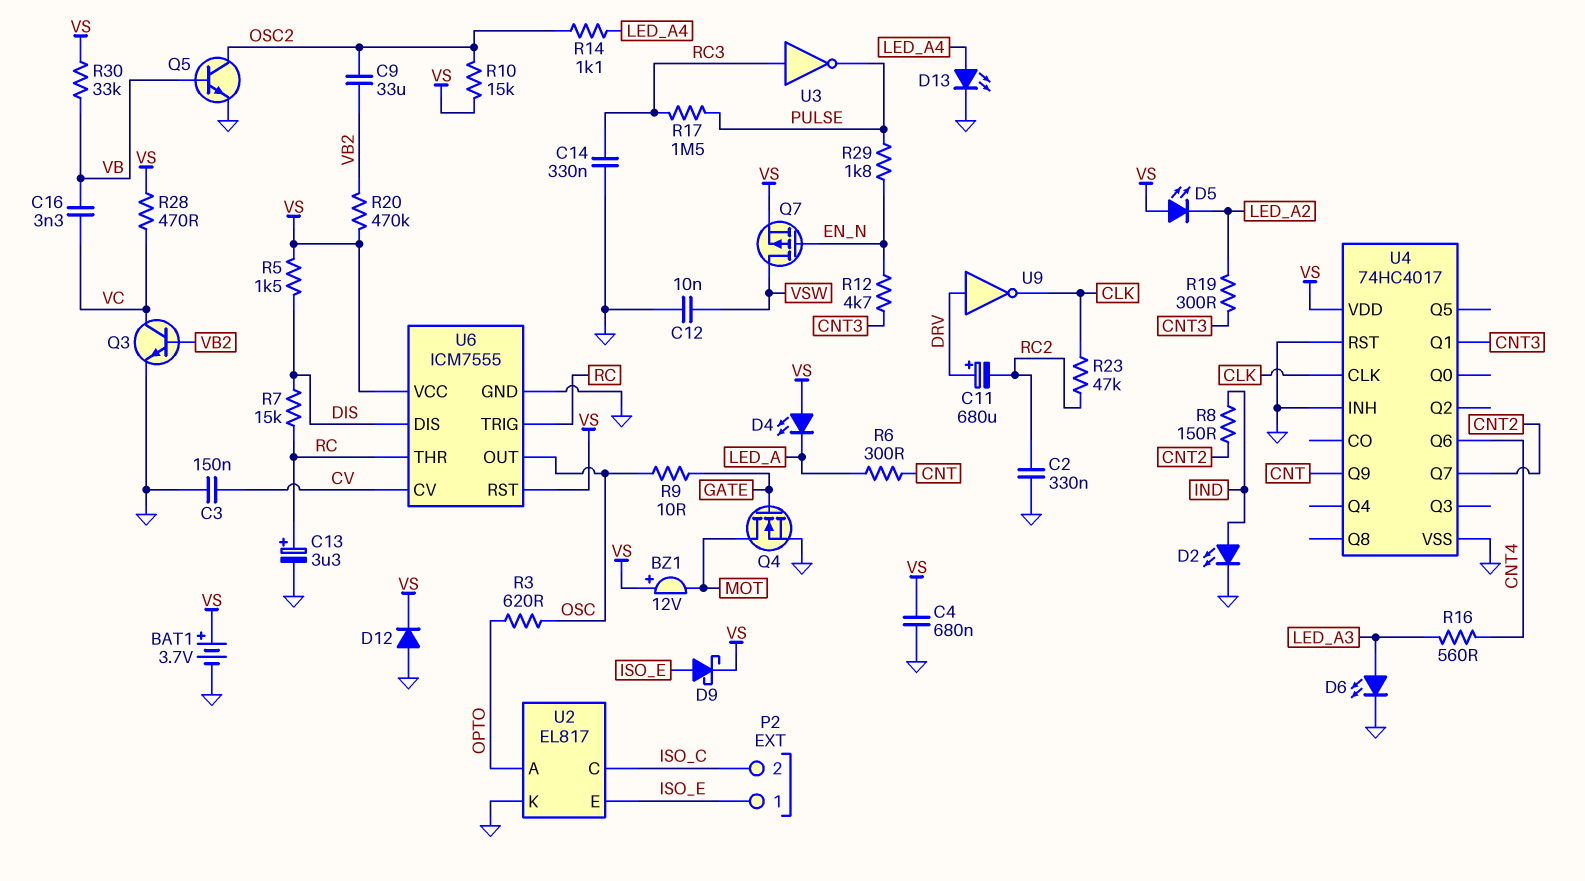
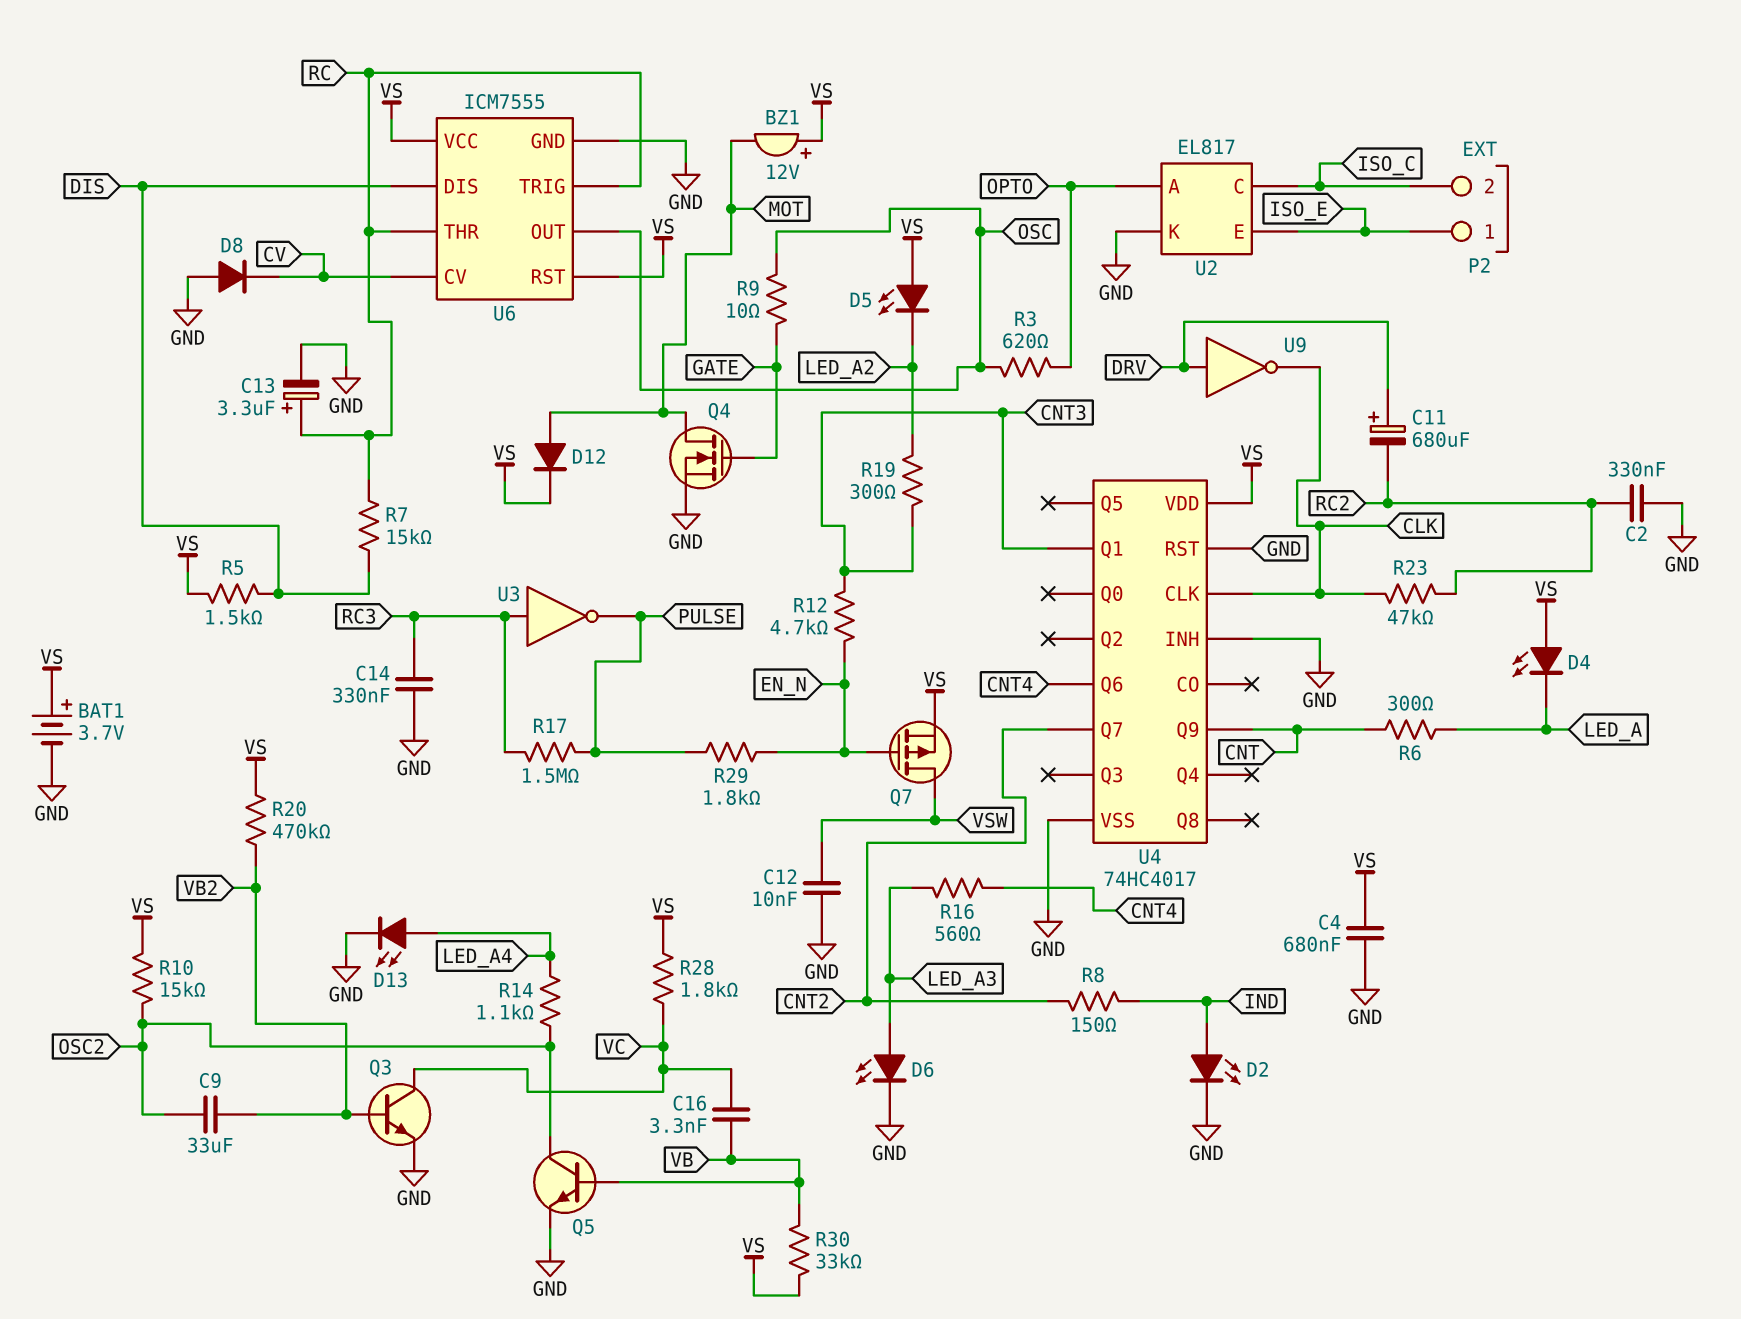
C3: 150nF (CV, GND) -> none
D8: none -> diode (A GND, K CV)
D9: schottky (A ISO_E, K VS) -> none
D12: diode (A GND, K VS) -> diode (A MOT, K VS)
R28: 470 (VC, VS) -> 1.8k (VC, VS)

